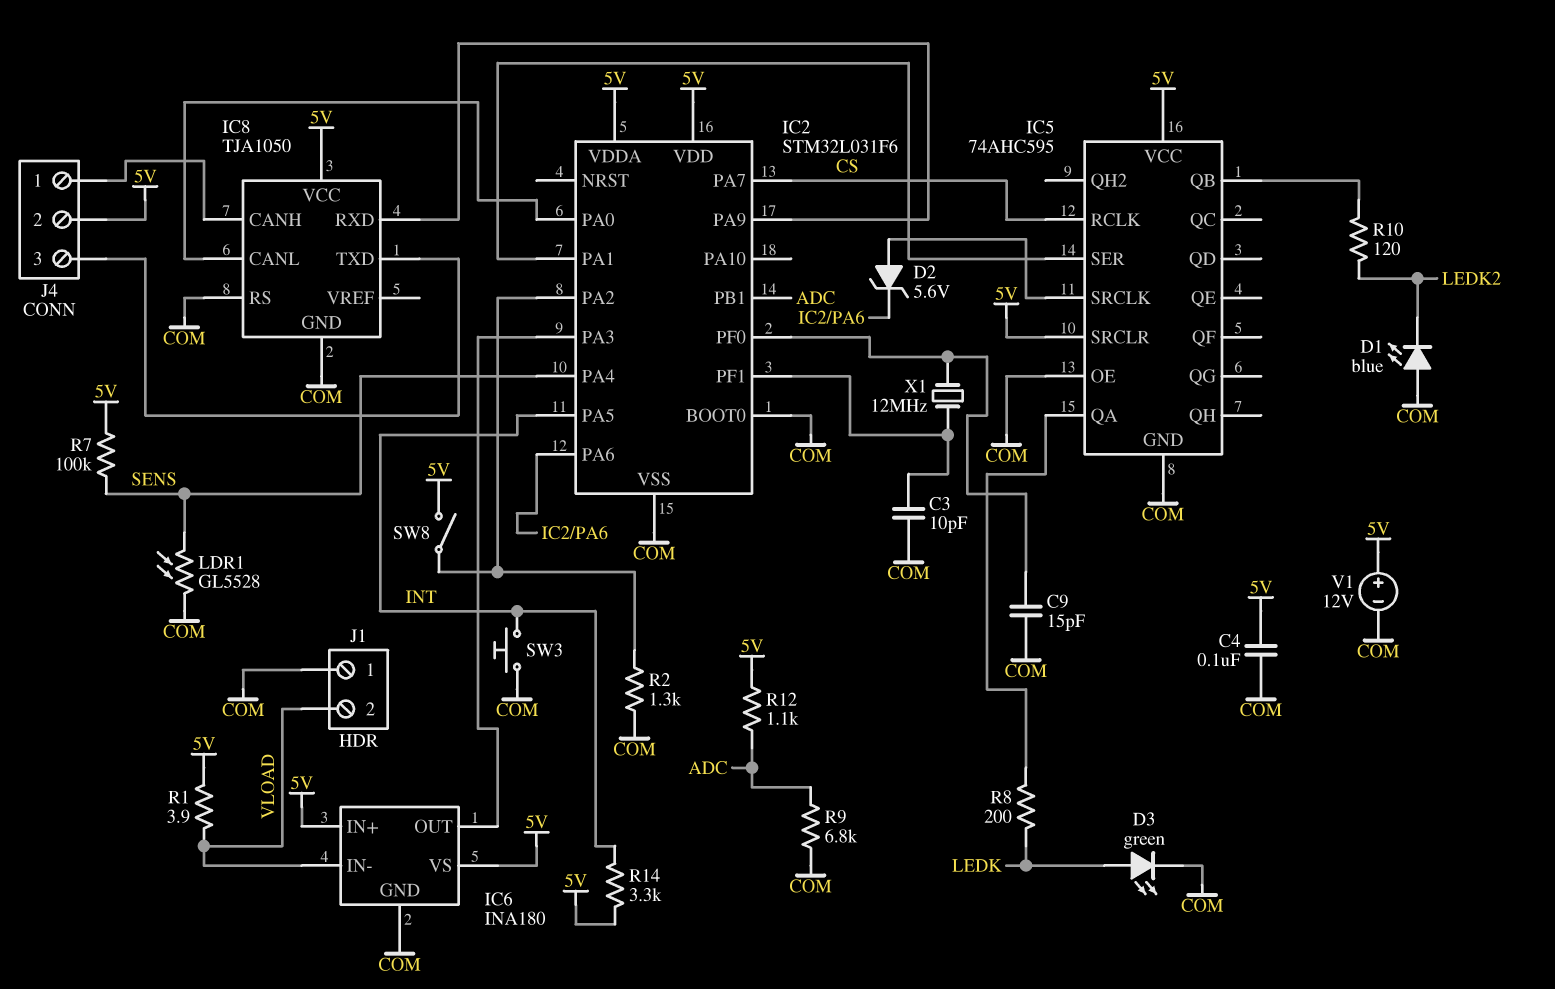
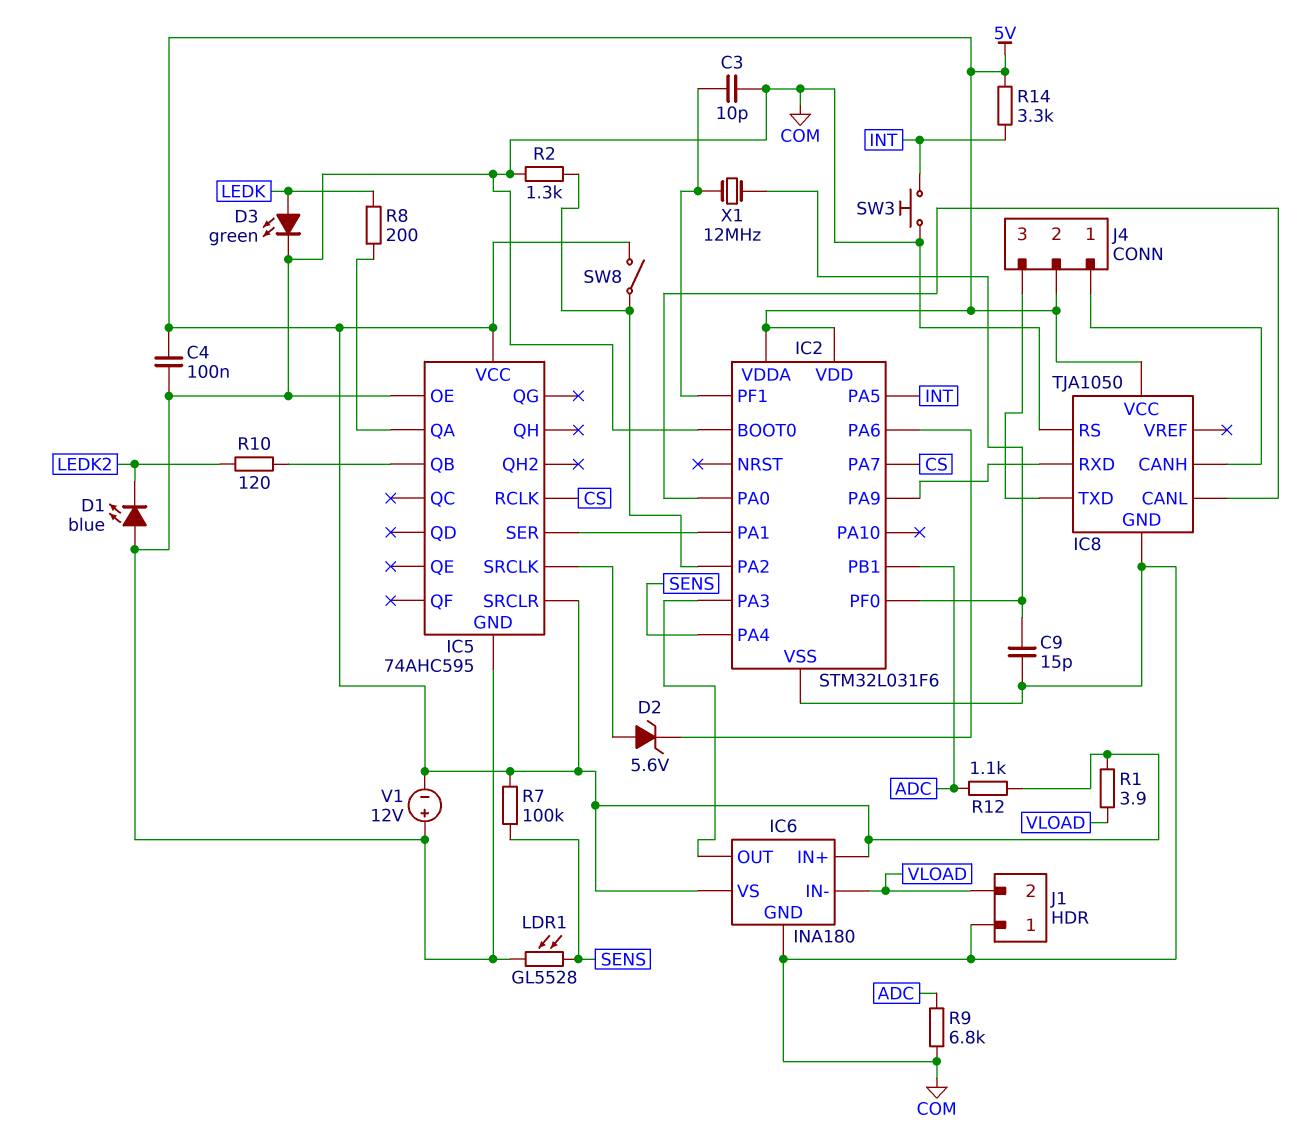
V1: 12V (plus 5V, minus COM) -> 12V (plus COM, minus 5V)

